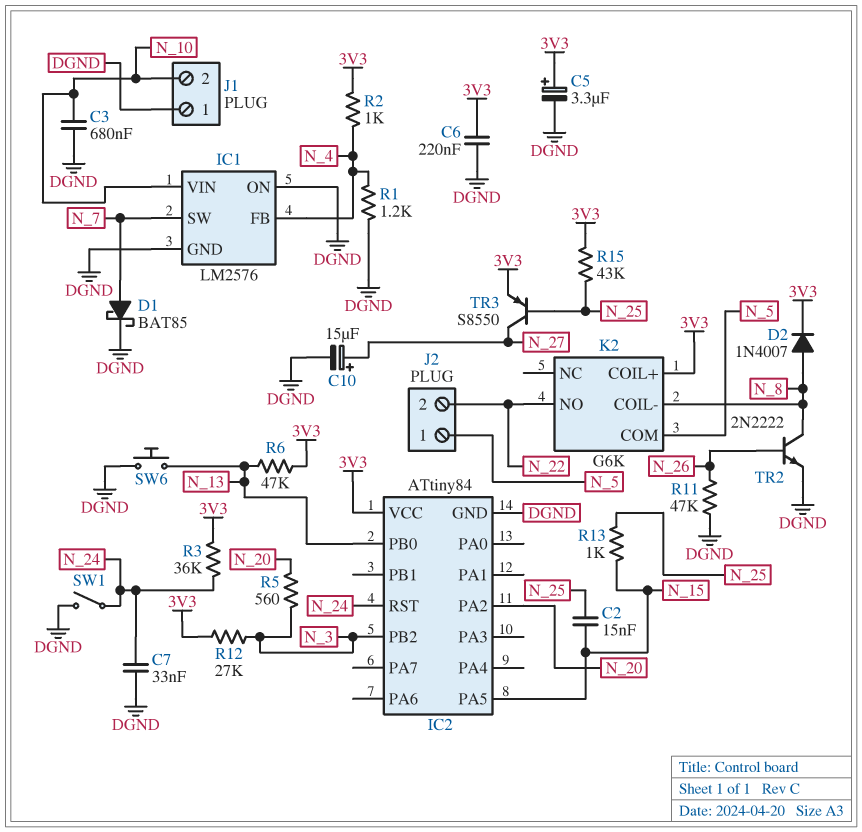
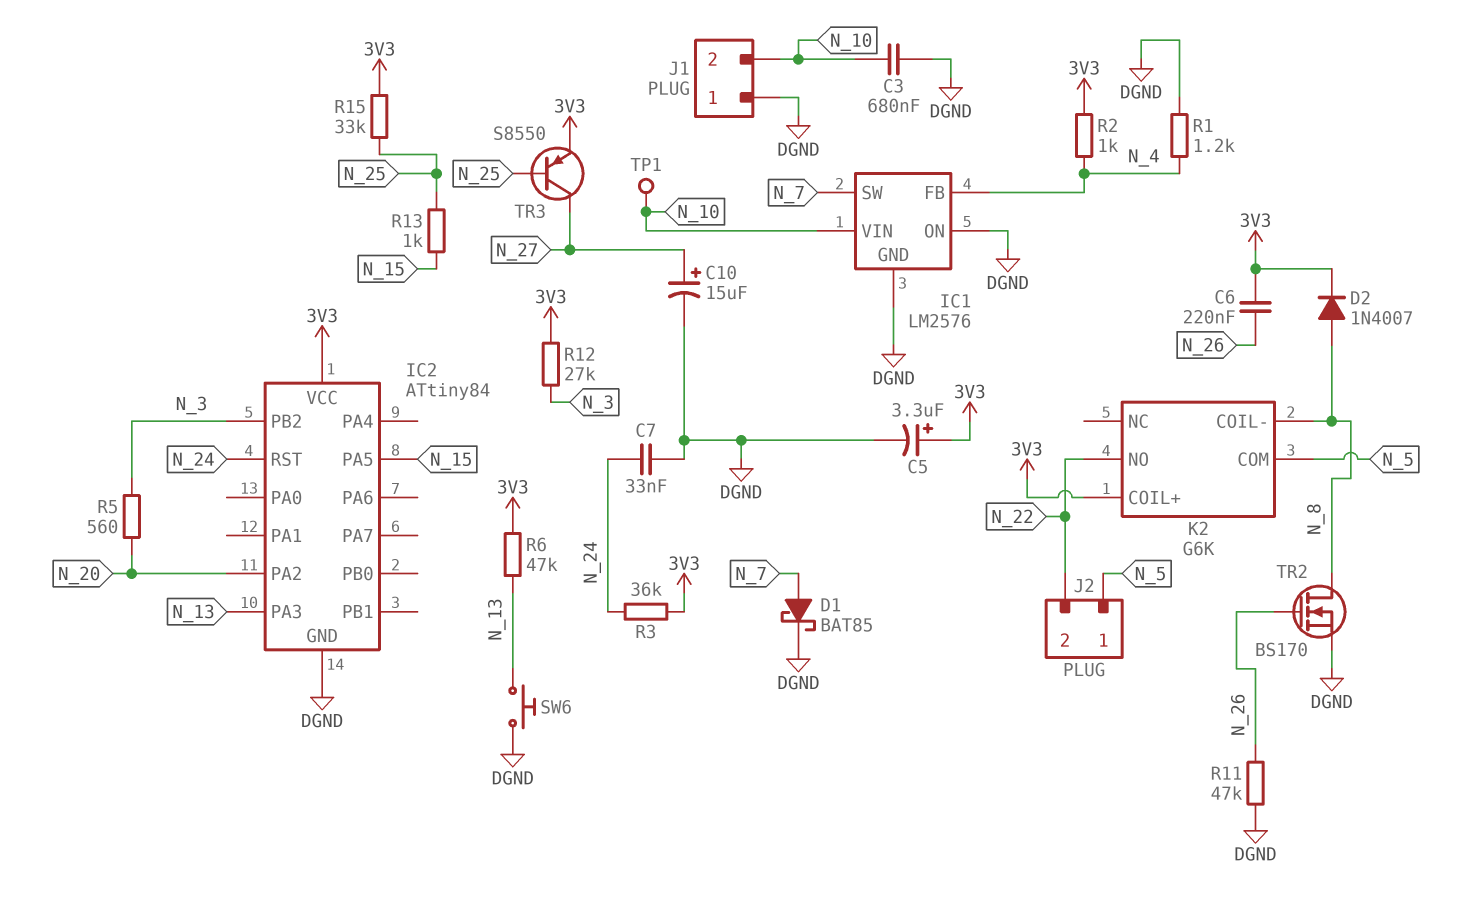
C2: 15nF (N_15, N_25) -> none
C6: 220nF (3V3, DGND) -> 220nF (3V3, N_26)
IC2 pin PA3: none -> N_13
IC2 pin PB0: N_13 -> none
R15: 43k (3V3, N_25) -> 33k (3V3, N_25)
SW1: switch (DGND, N_24) -> none
TP1: none -> test point (N_10)
TR2: NPN 2N2222 (B N_26, C N_8, E DGND) -> NMOS BS170 (G N_26, D N_8, S DGND)

